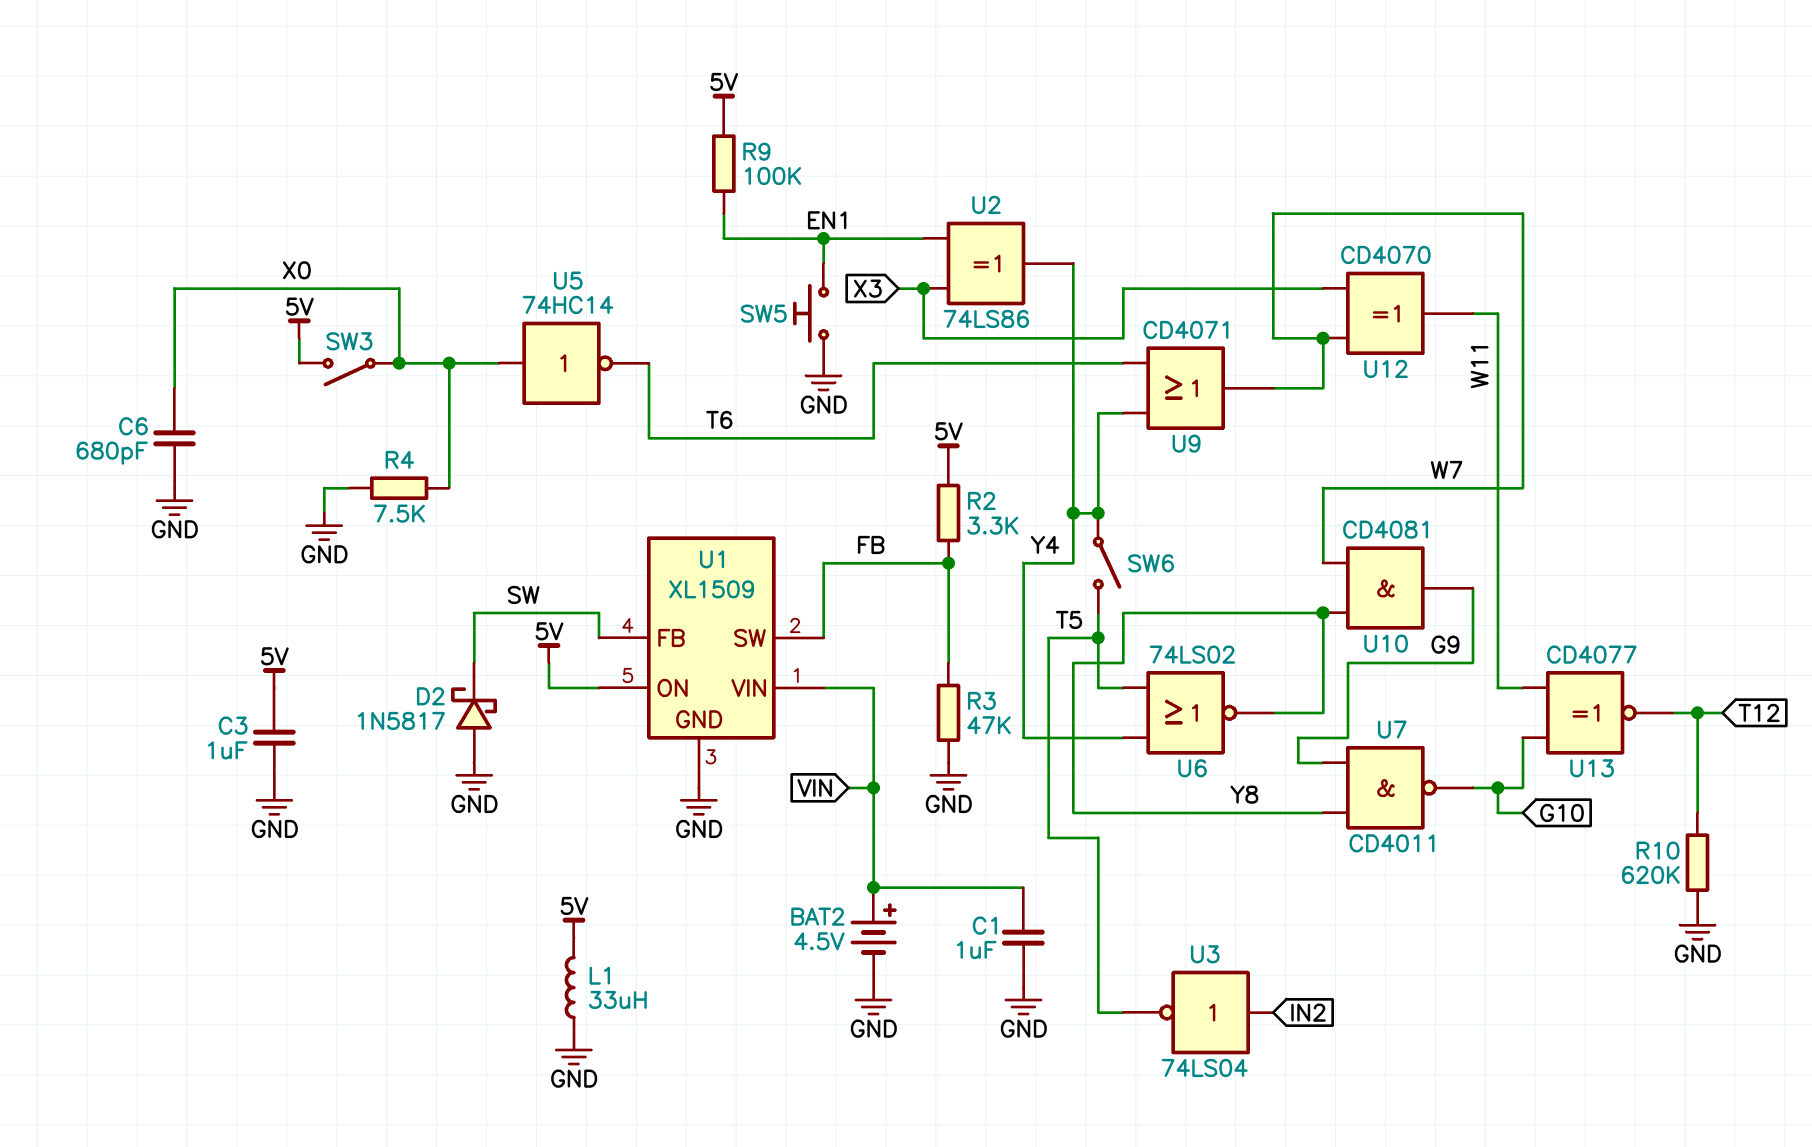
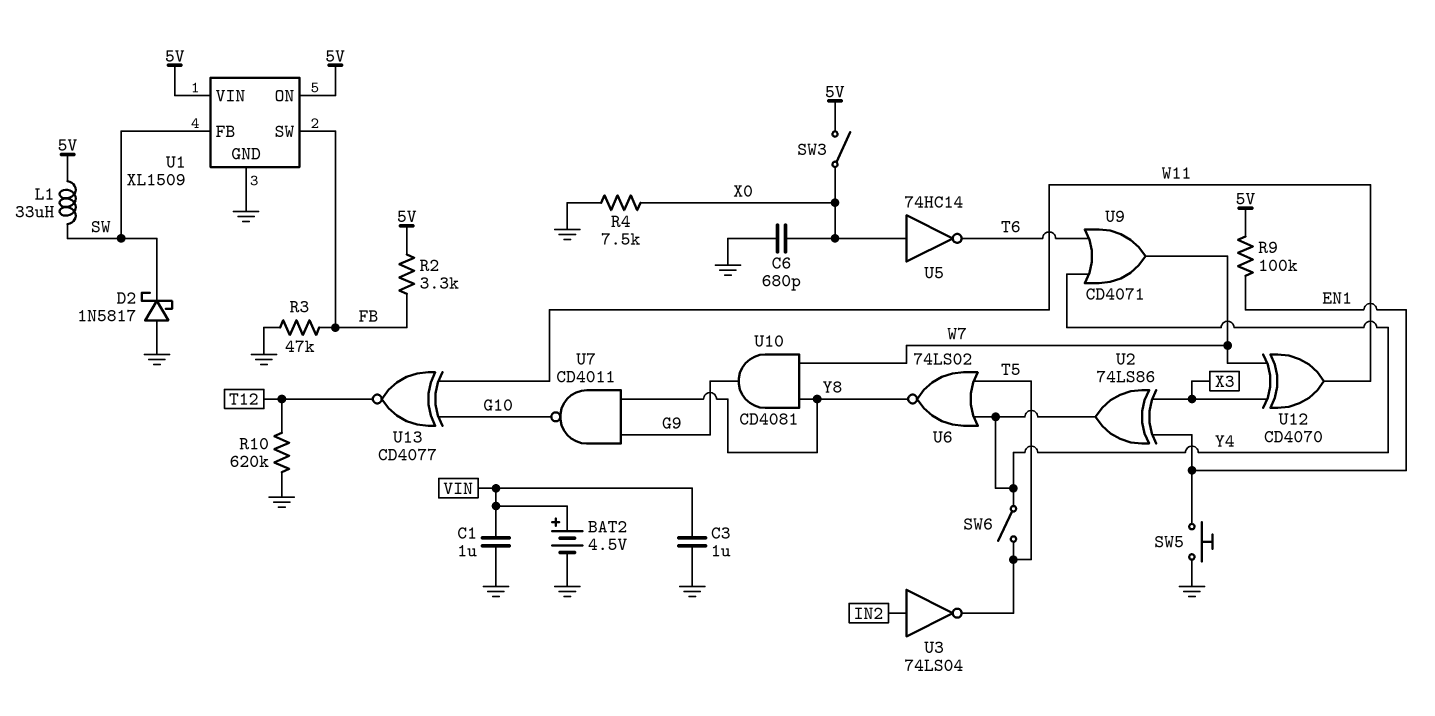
C3: 1uF (5V, GND) -> 1uF (GND, VIN)
L1: 33uH (5V, GND) -> 33uH (5V, SW)
U1 pin VIN: VIN -> 5V

